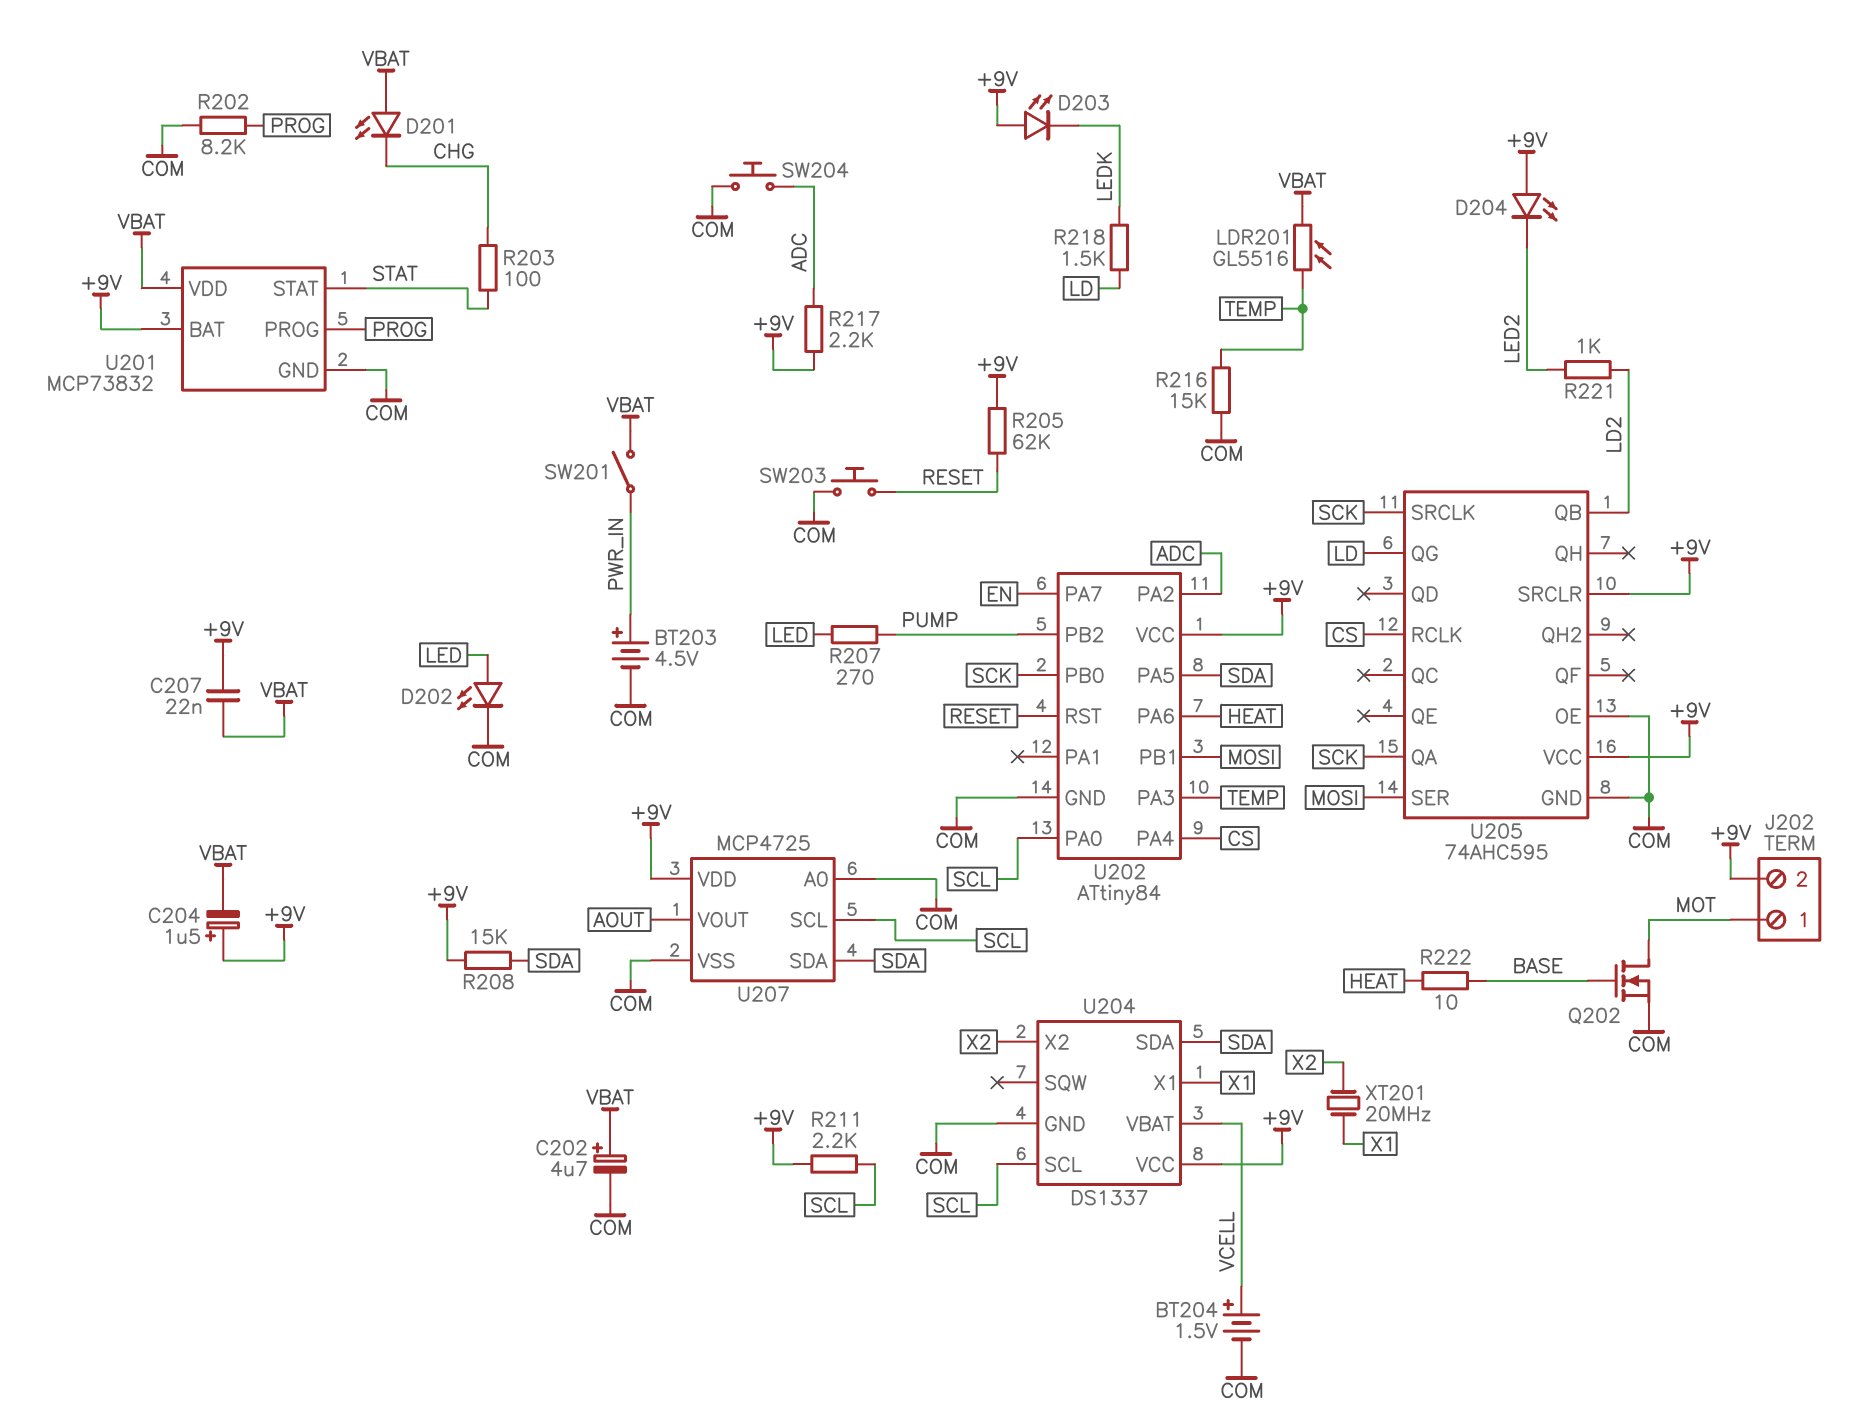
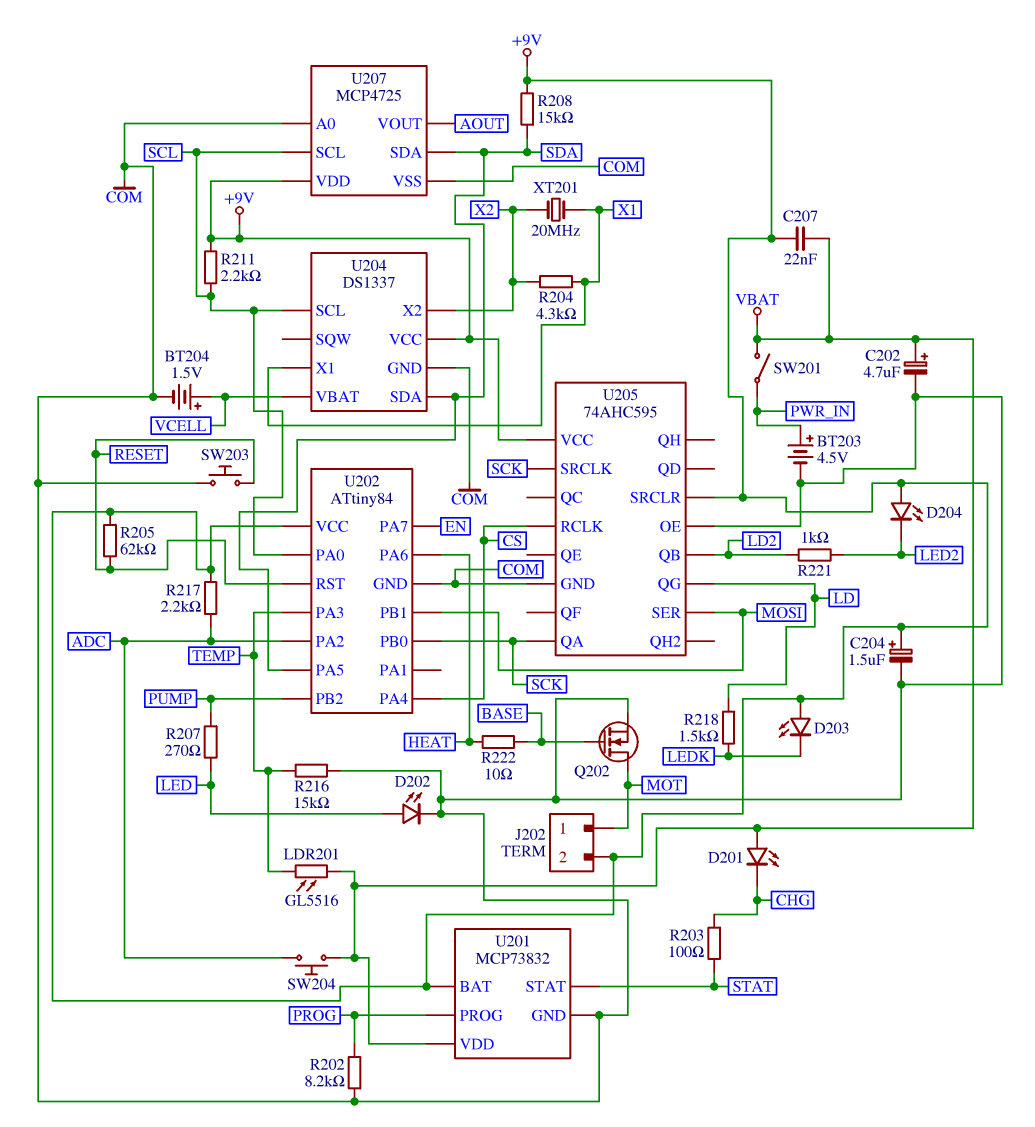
C204: 1.5uF (plus +9V, minus VBAT) -> 1.5uF (plus +9V, minus COM)
R204: none -> 4.3k (X1, X2)
SW204: button (ADC, COM) -> button (ADC, VBAT)

